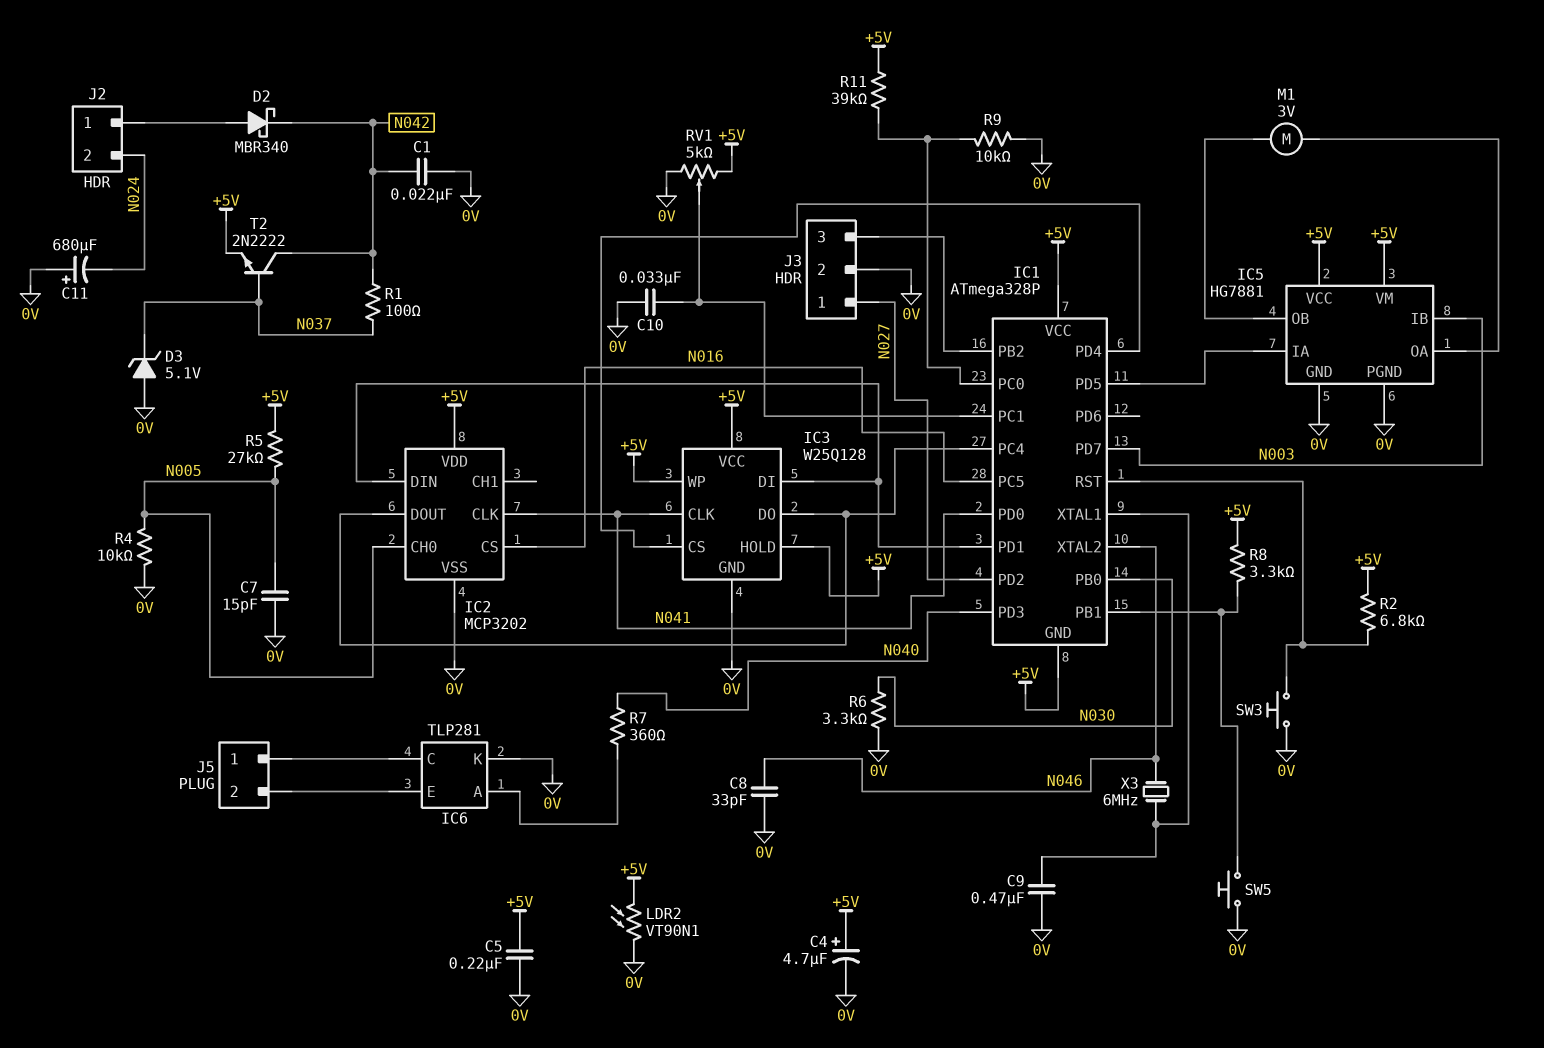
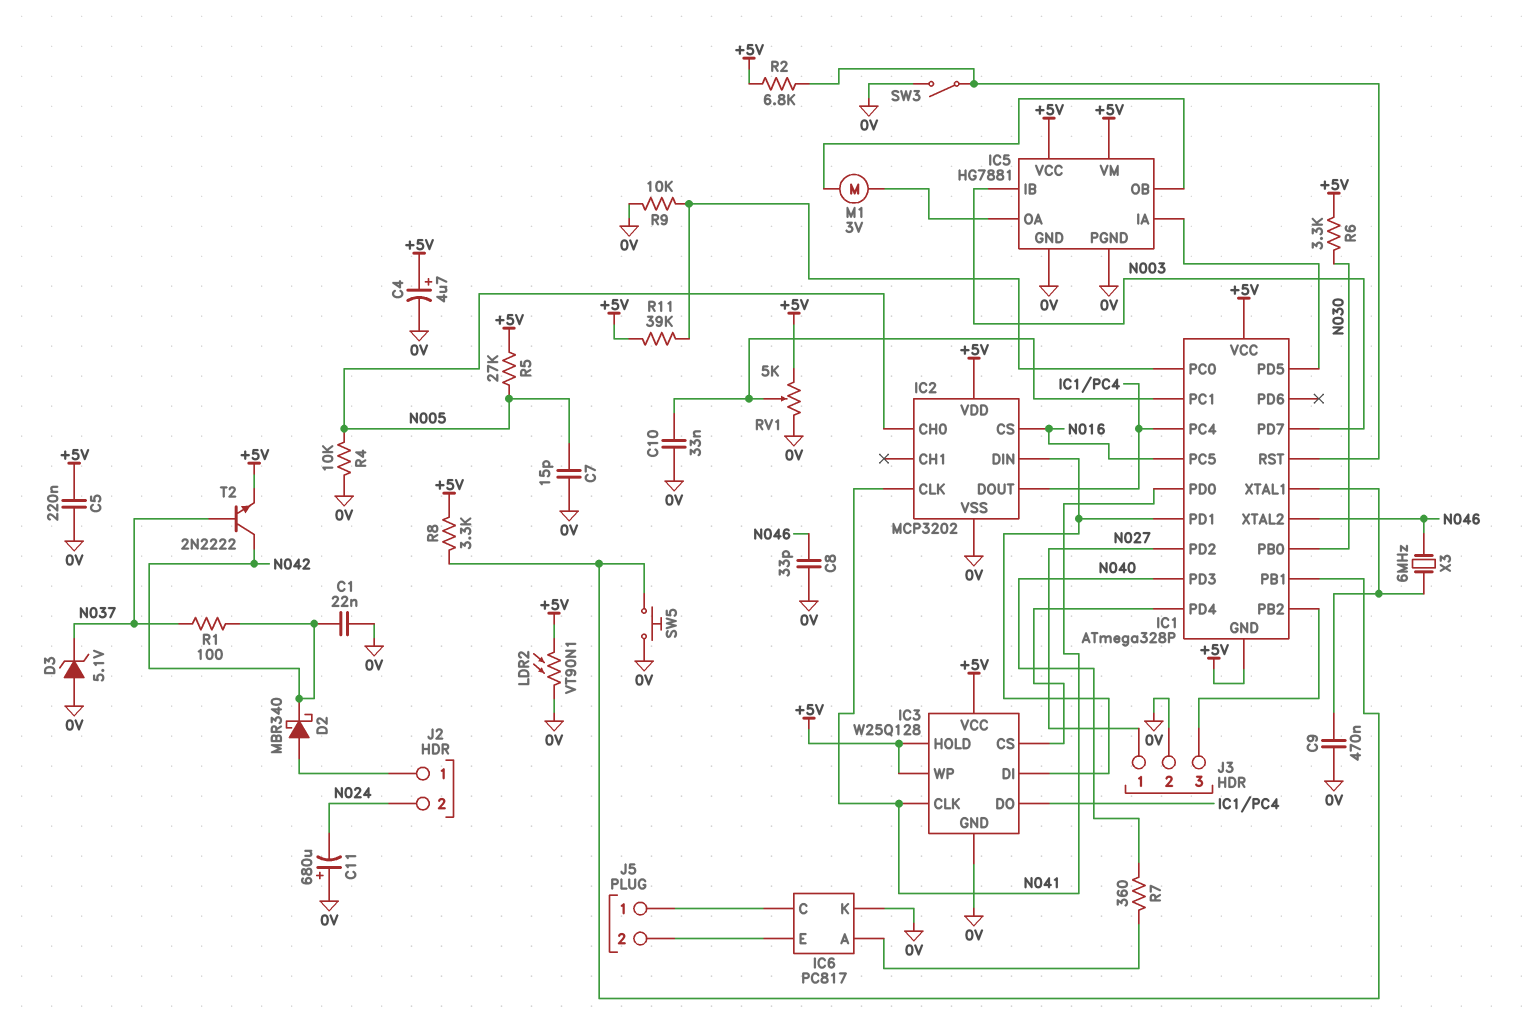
IC6: TLP281 -> PC817
R6: 3.3k (0V, N030) -> 3.3k (+5V, N030)
SW3: button (0V, IC1/RST) -> switch (0V, IC1/RST)

